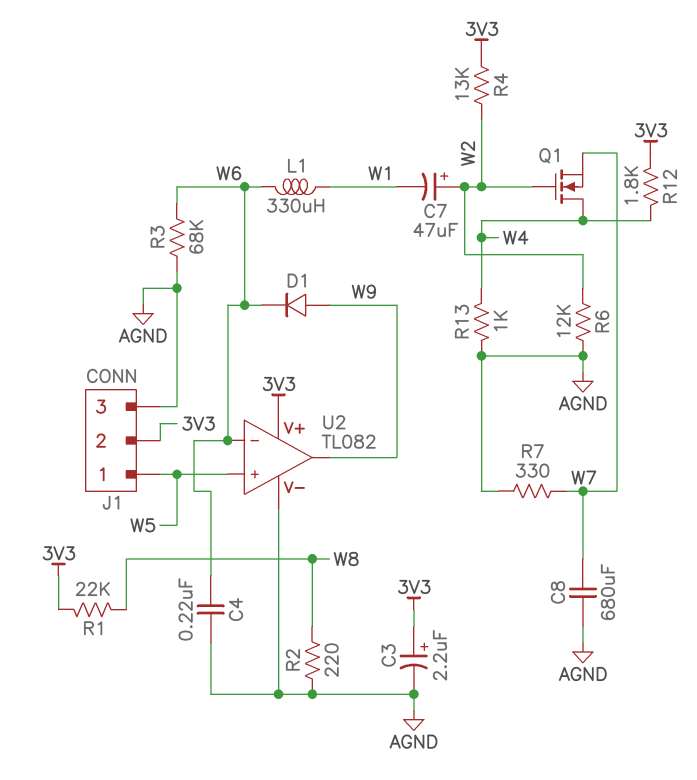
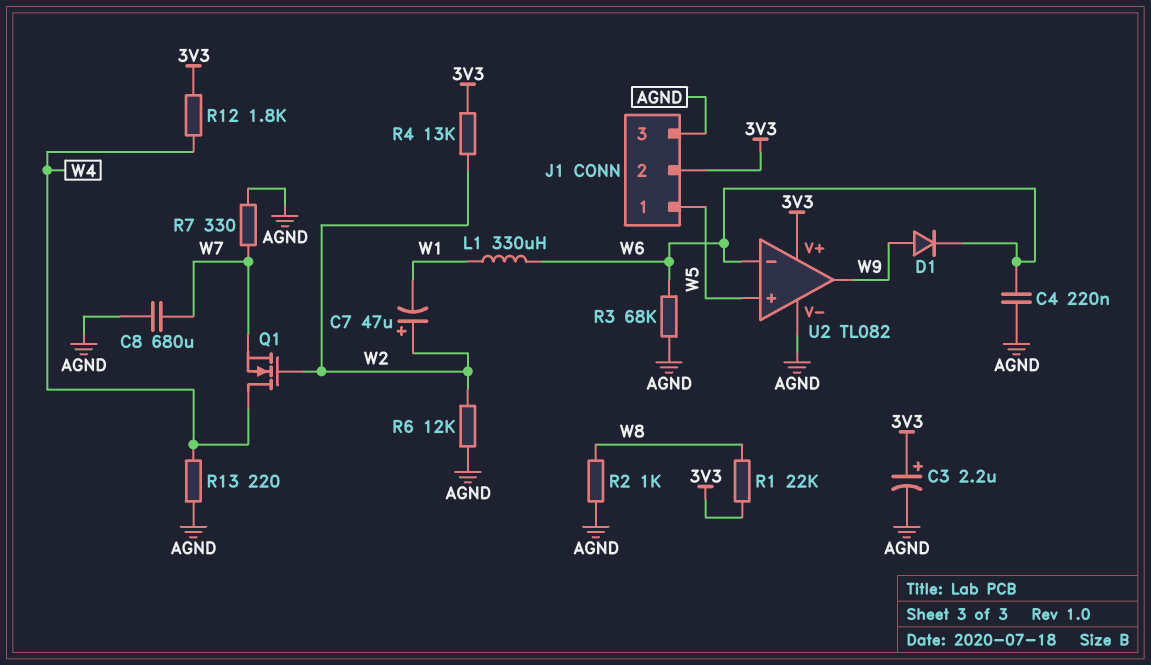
R2: 220 (AGND, W8) -> 1k (AGND, W8)
R13: 1k (AGND, W4) -> 220 (AGND, W4)

